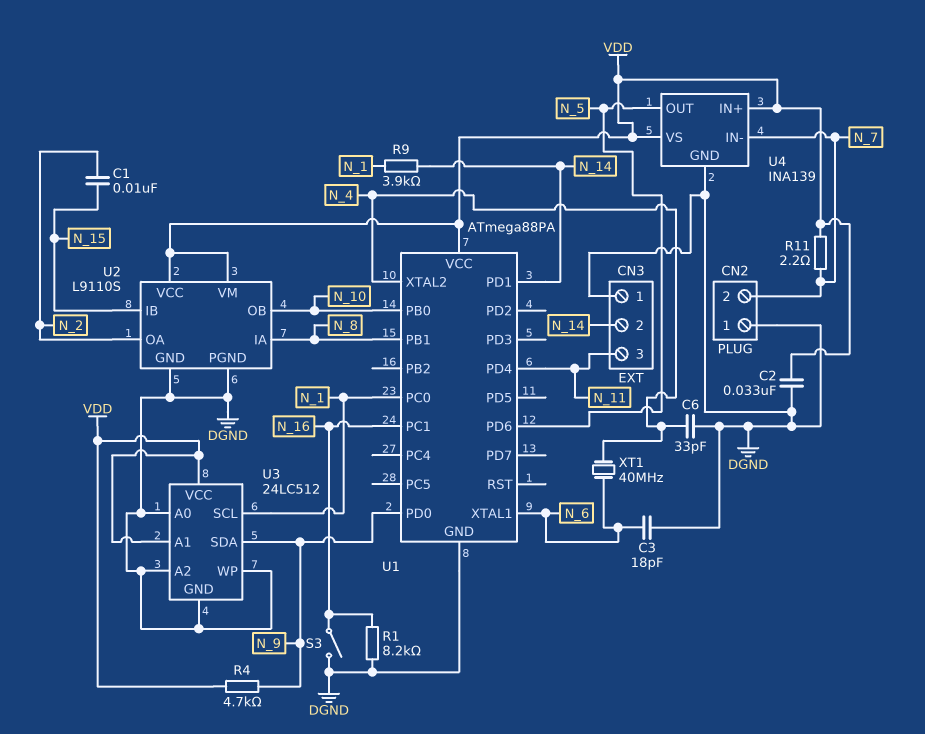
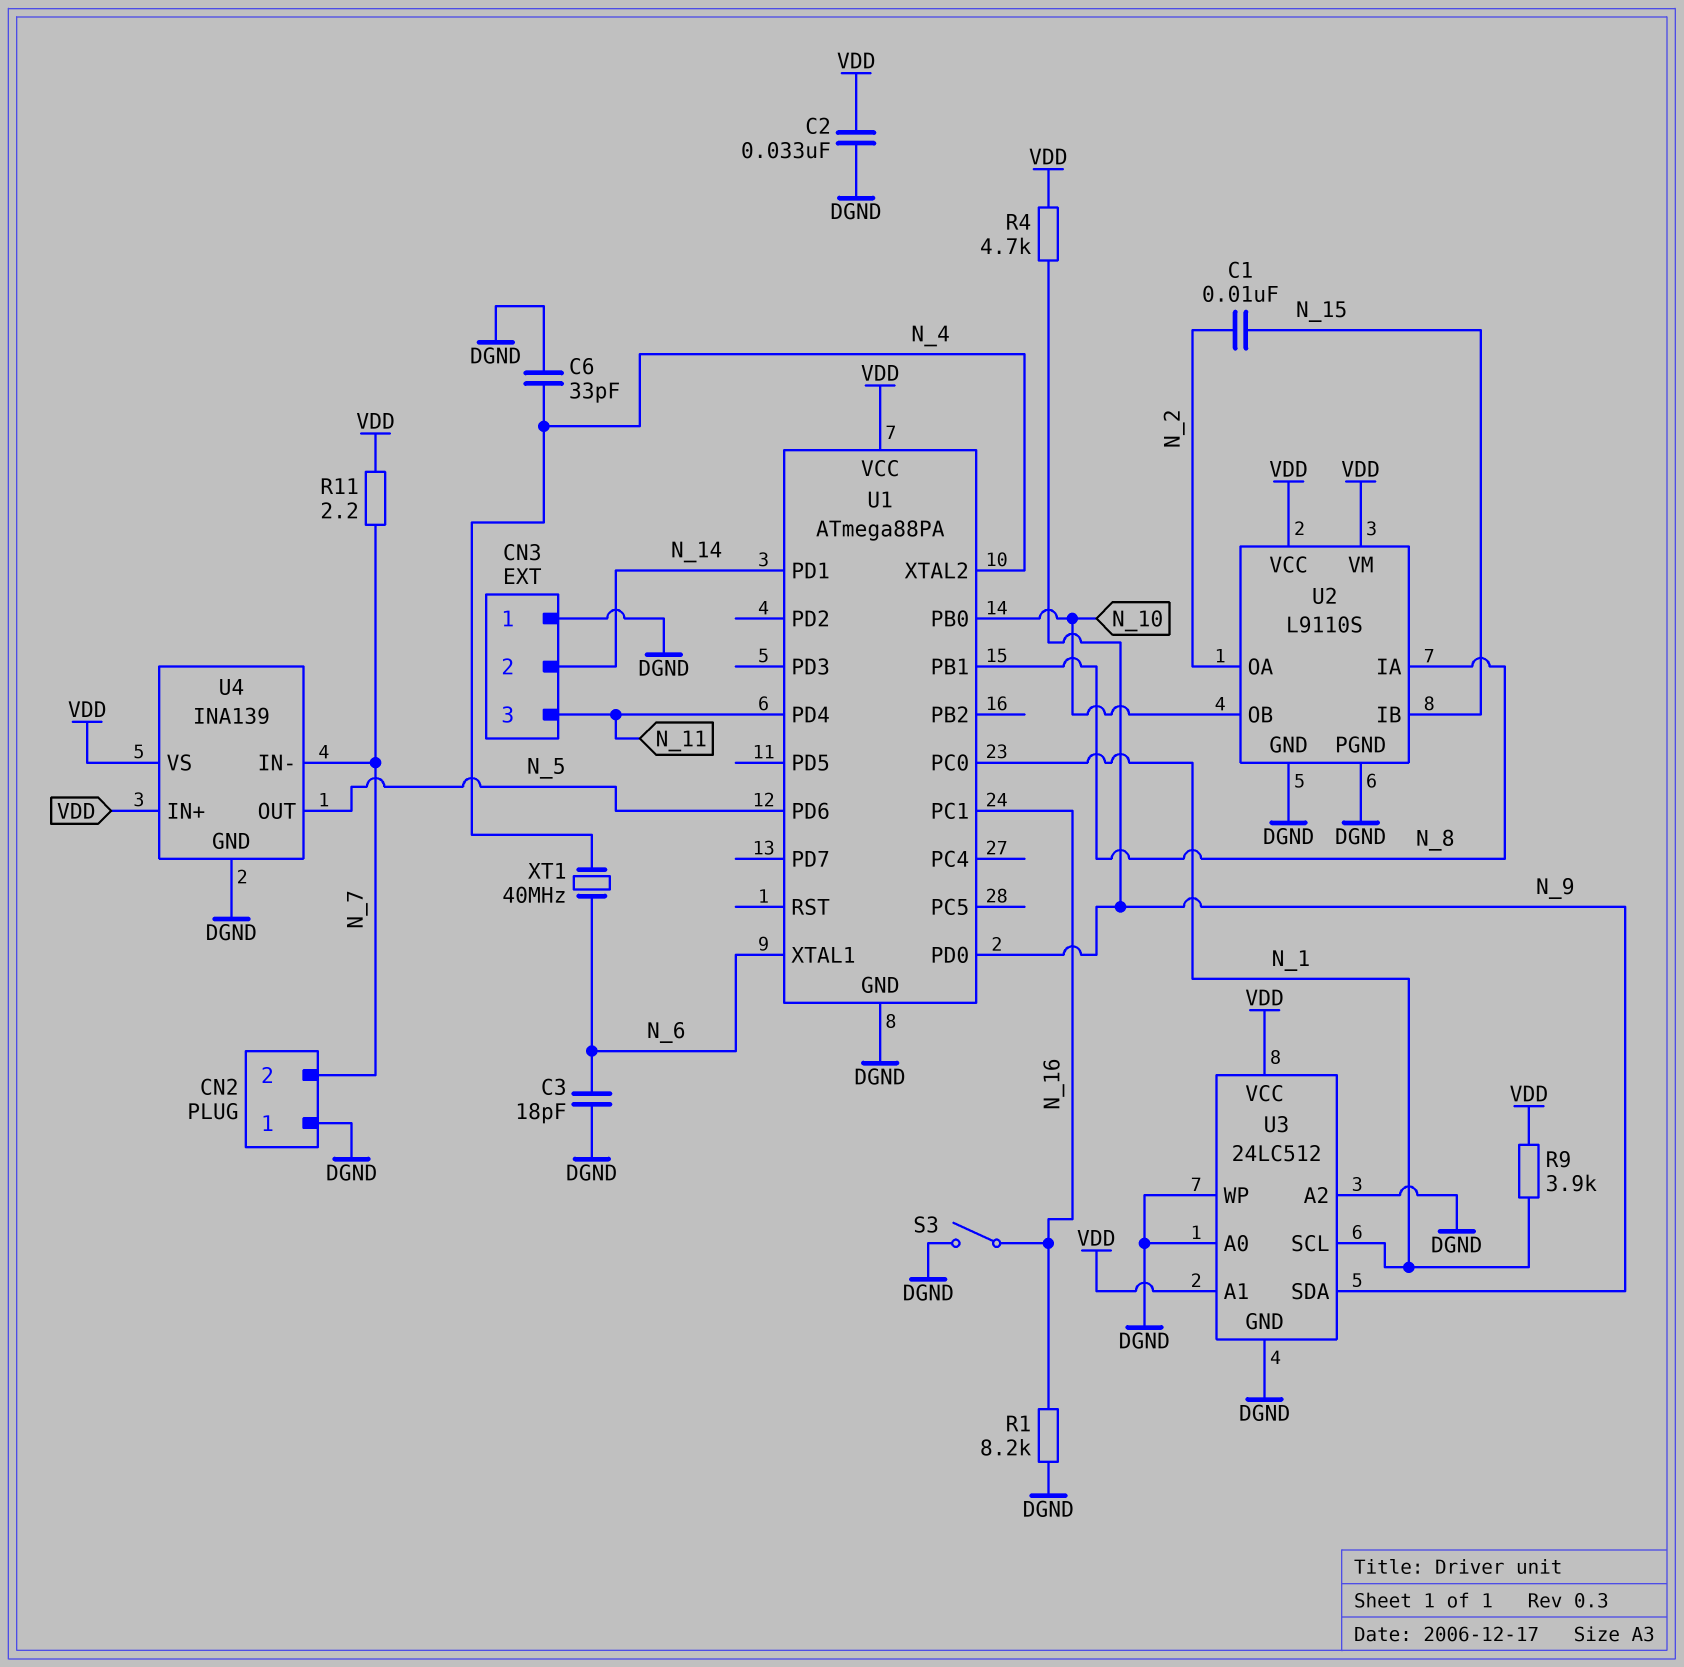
R9: 3.9k (N_1, N_14) -> 3.9k (N_1, VDD)

